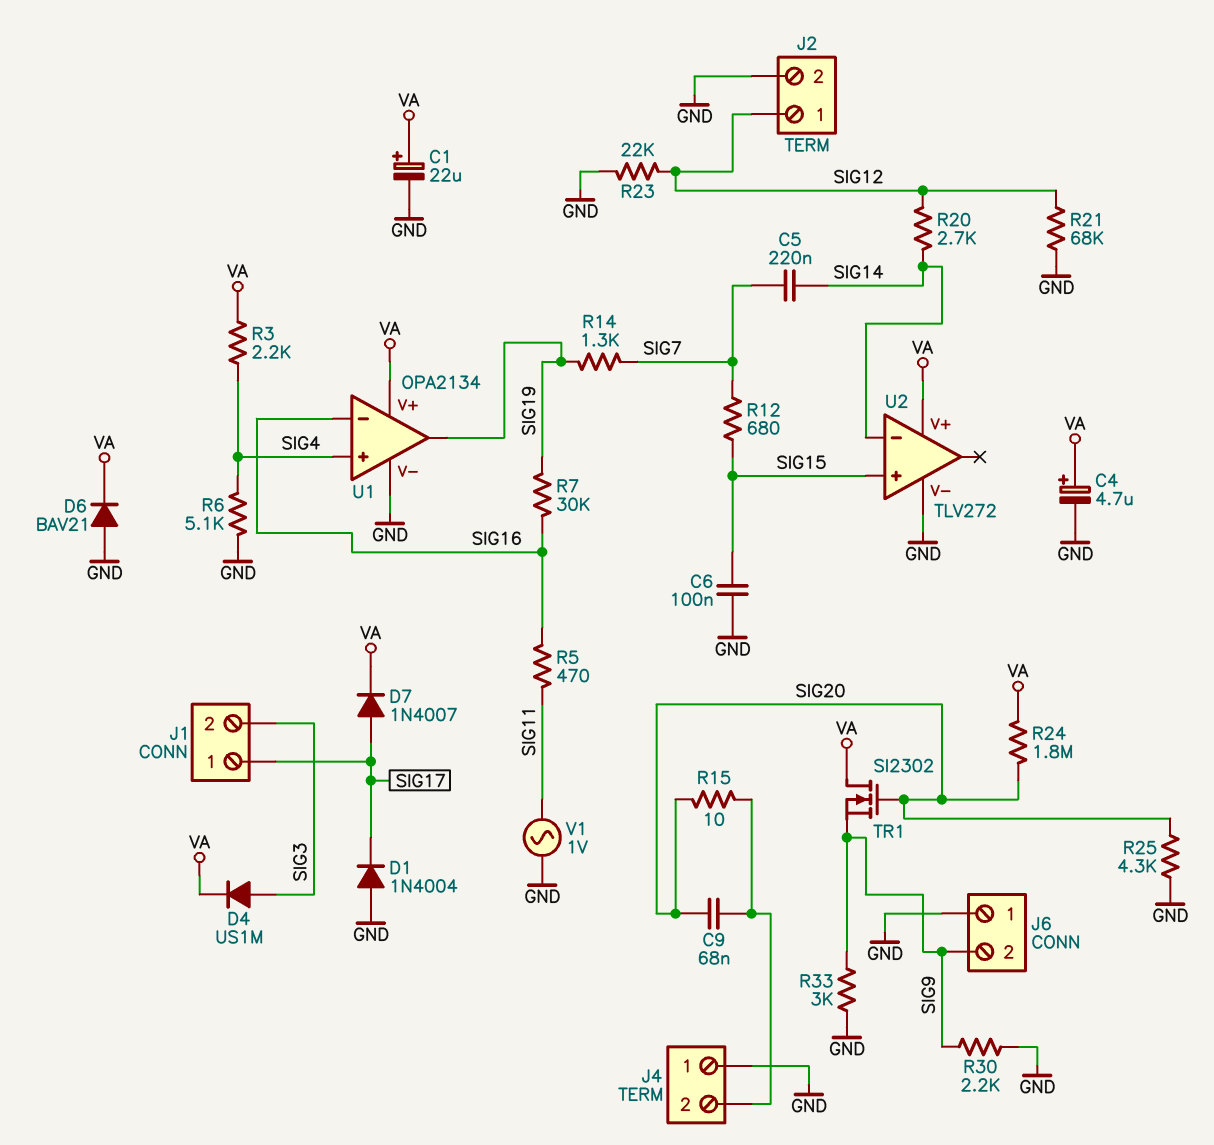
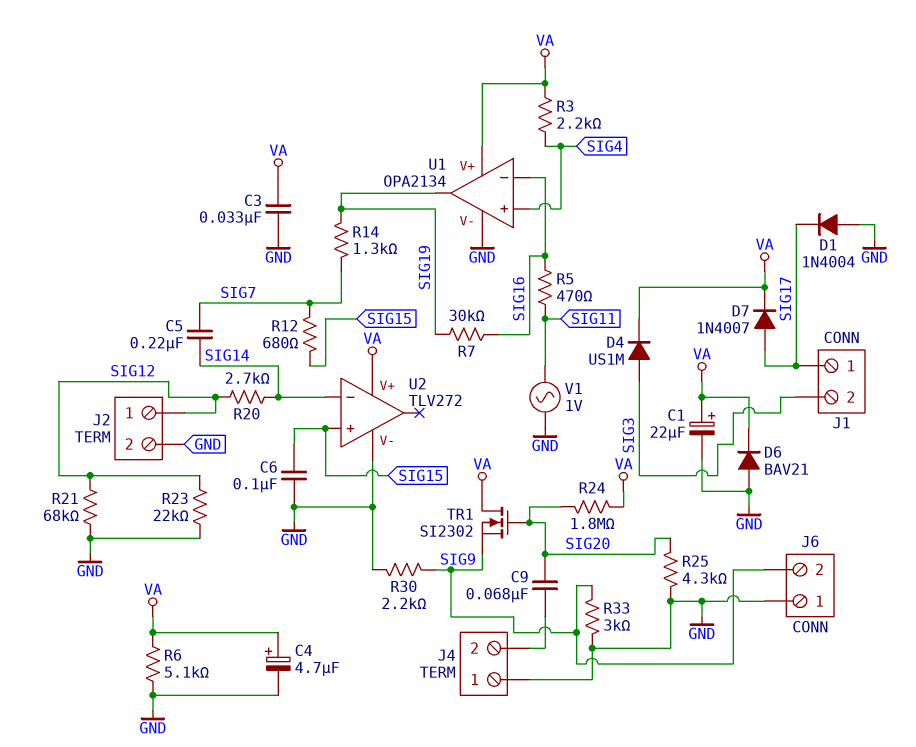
C3: none -> 33nF (GND, VA)
R6: 5.1k (GND, SIG4) -> 5.1k (GND, VA)
R15: 10 (J4/2, SIG20) -> none

